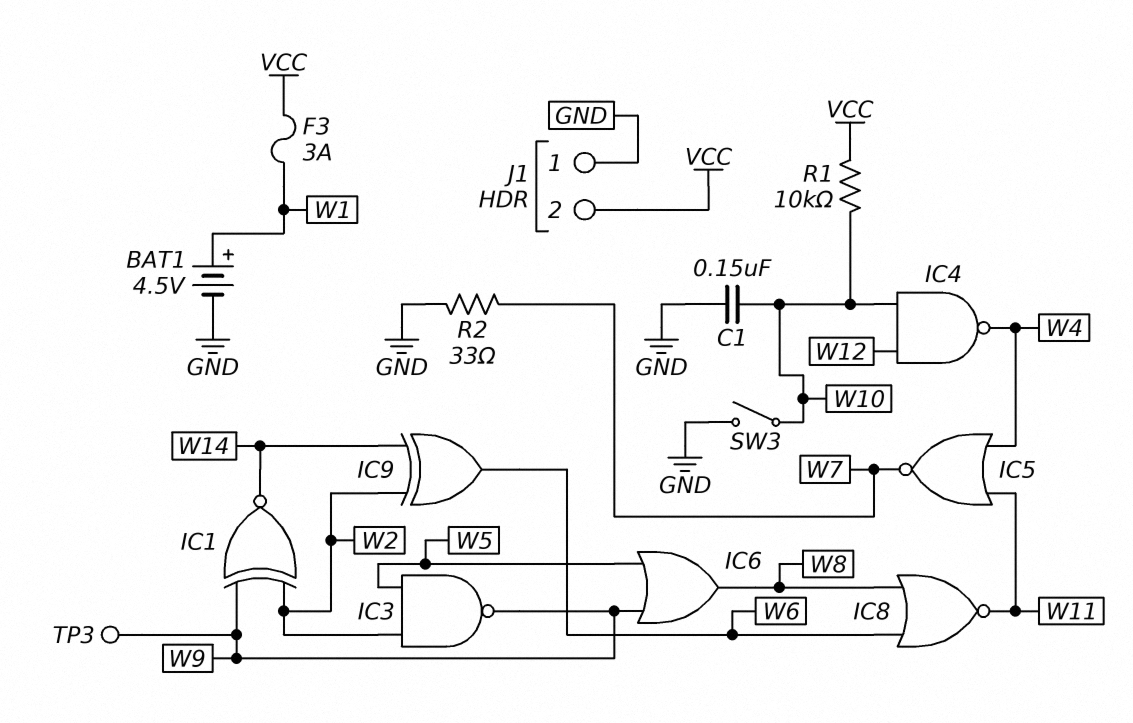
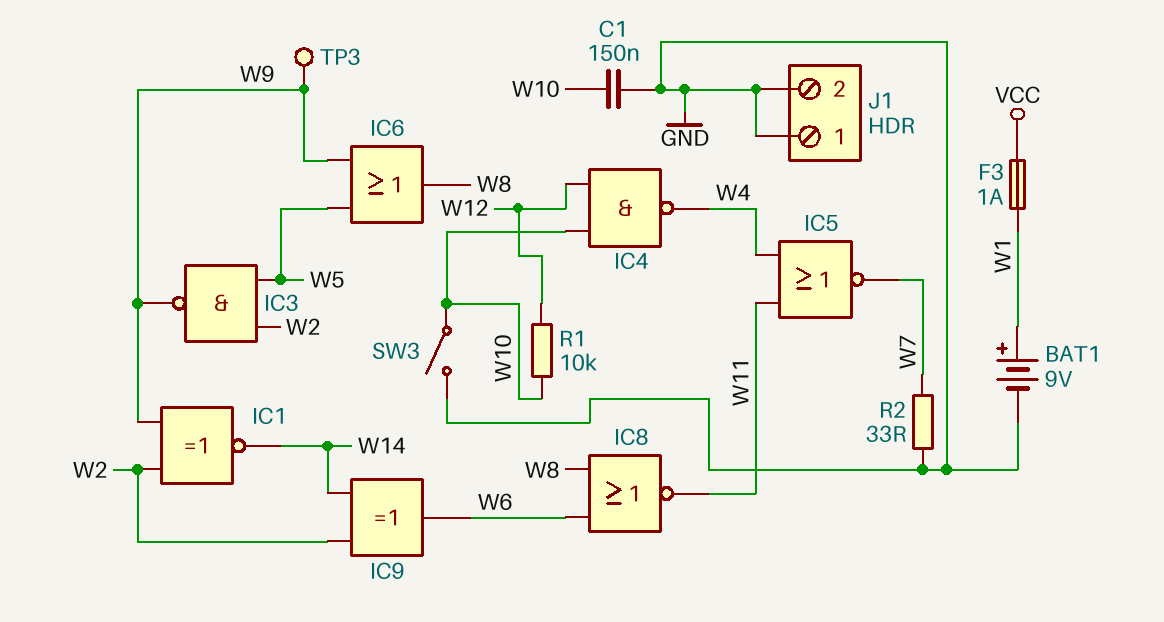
BAT1: 4.5V (plus W1, minus GND) -> 9V (plus W1, minus GND)
F3: 3A (VCC, W1) -> 1A (VCC, W1)
J1 pin 2: VCC -> GND
R1: 10k (VCC, W10) -> 10k (W10, W12)

